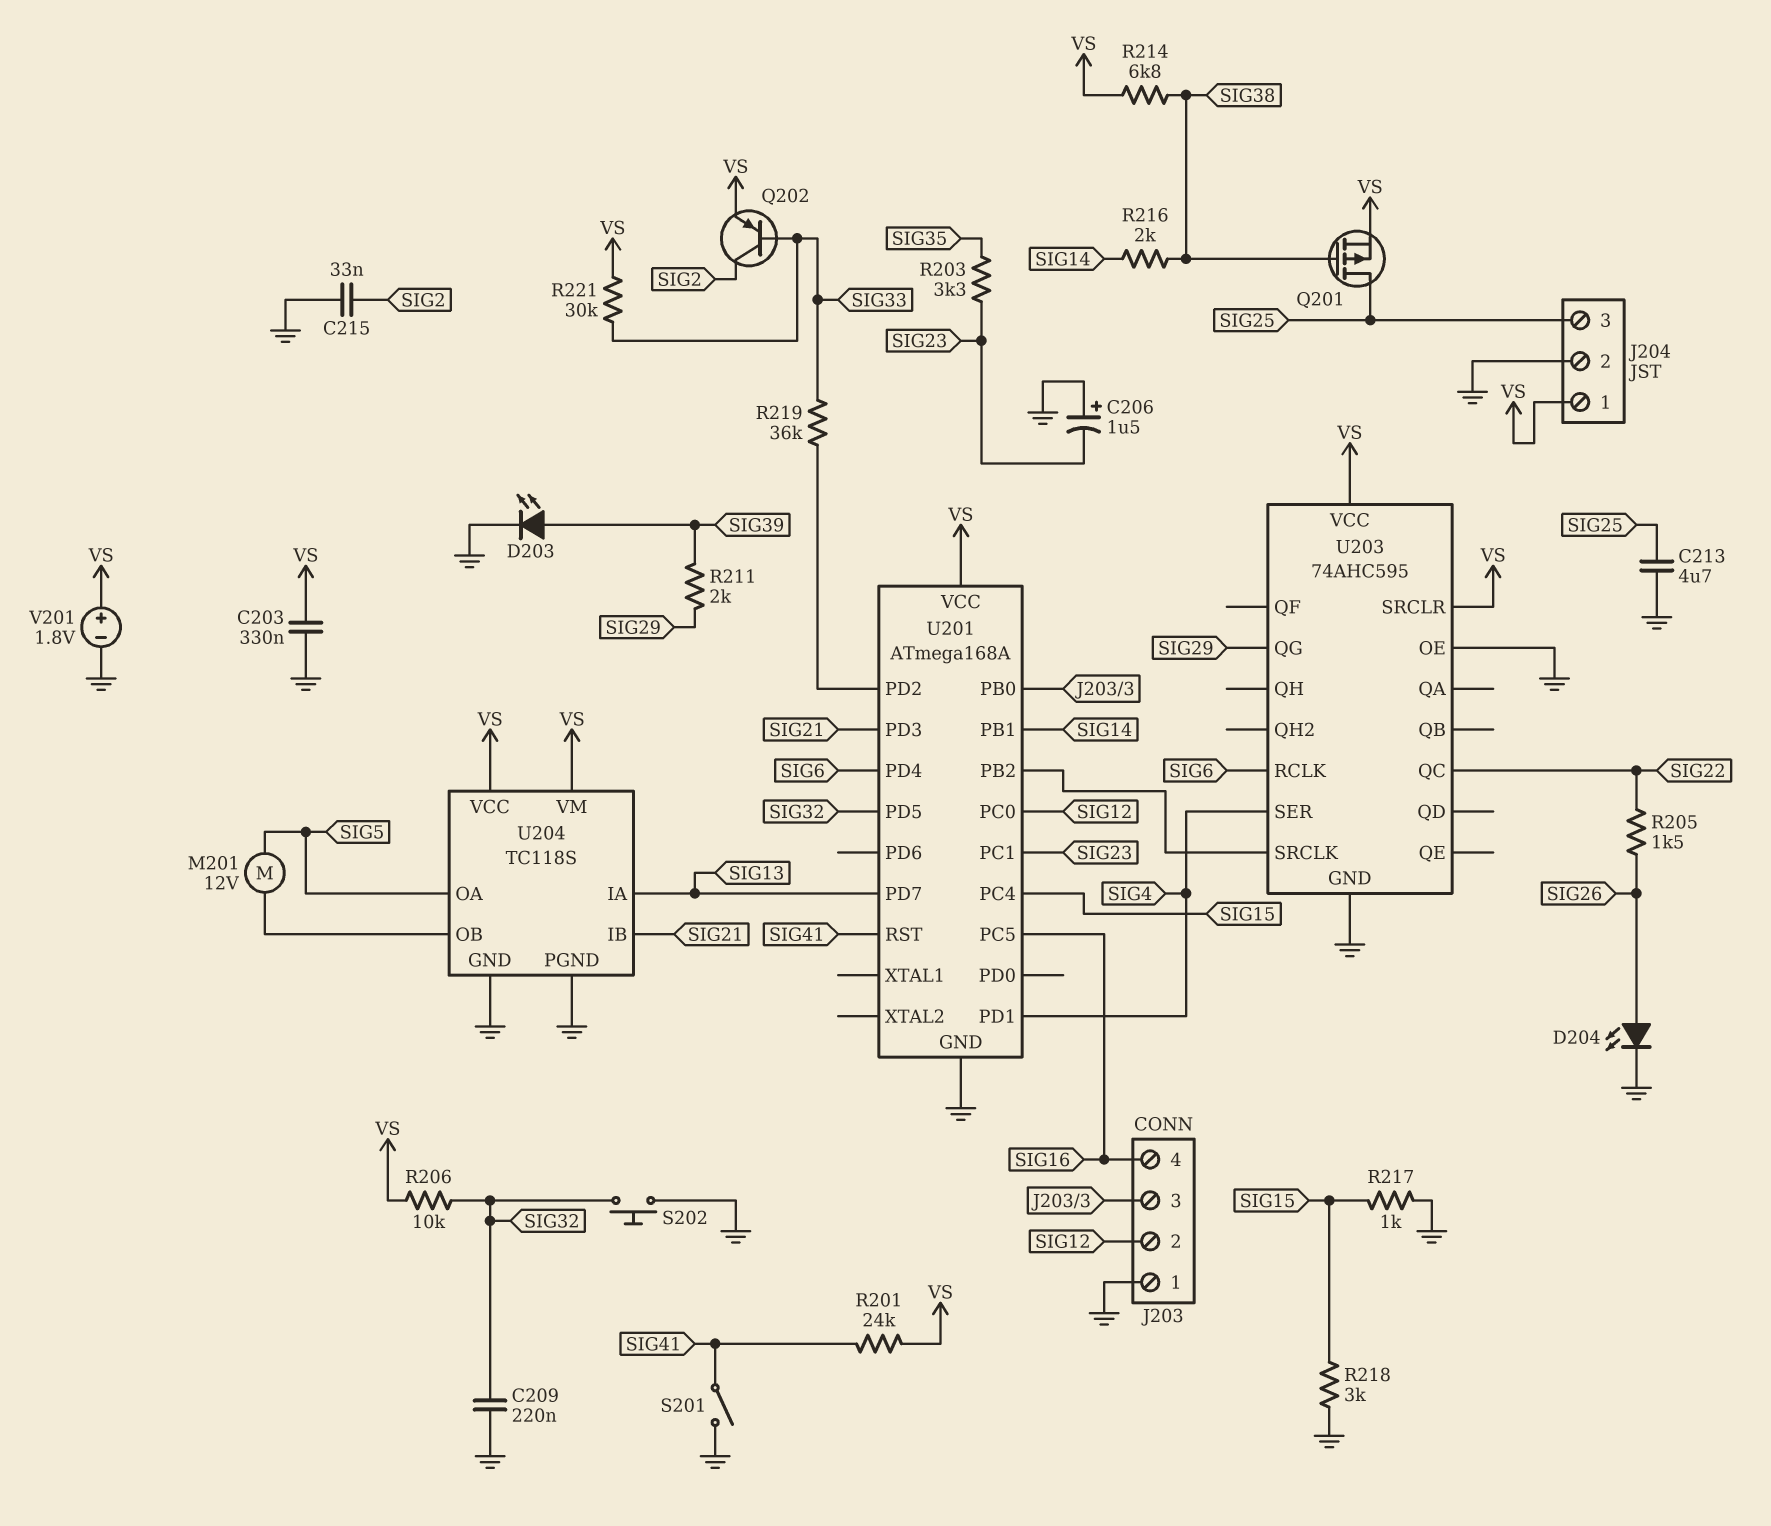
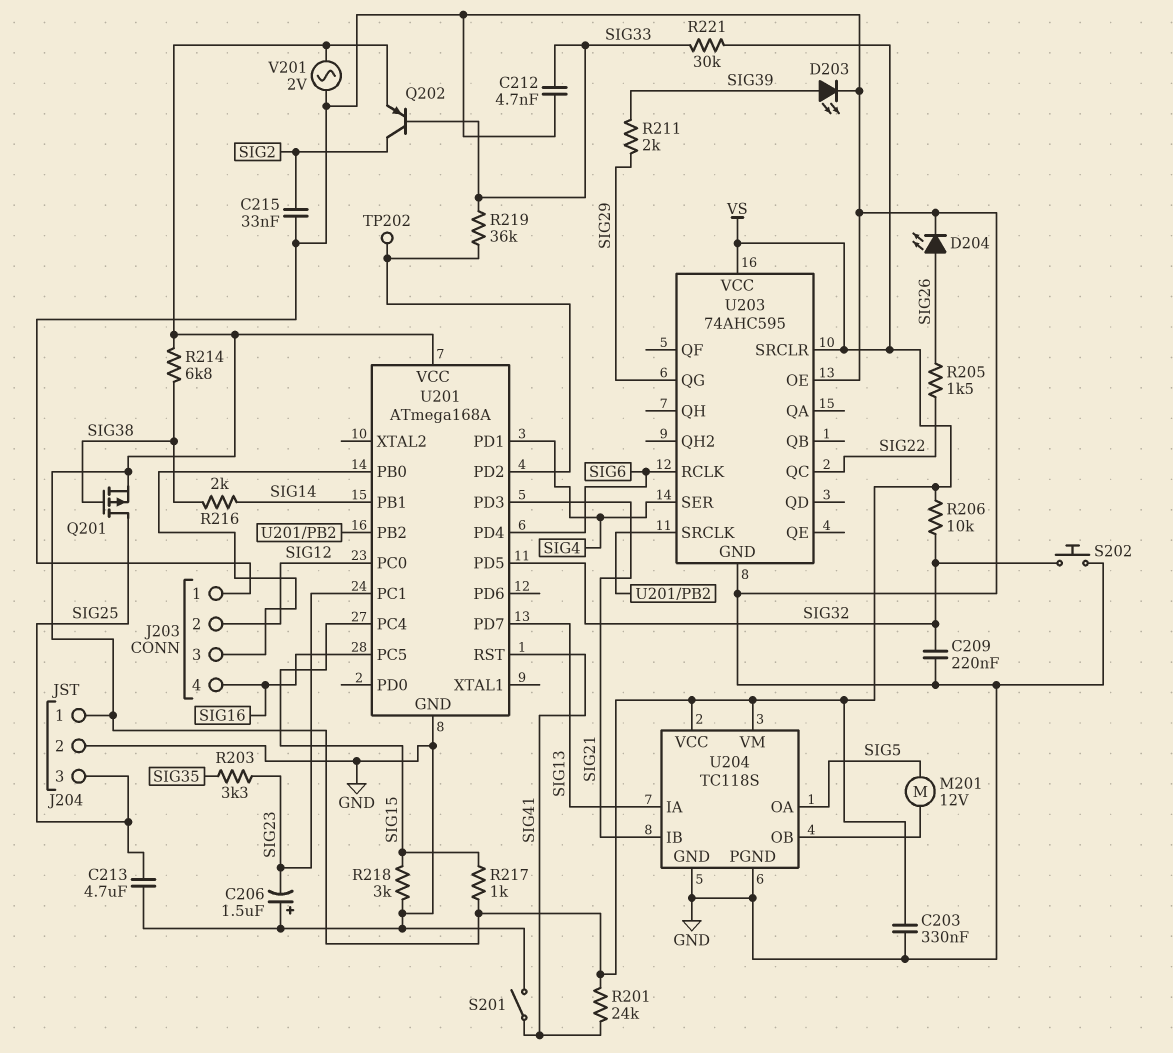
C212: none -> 4.7nF (GND, SIG33)
R217: 1k (GND, SIG15) -> 1k (SIG15, VS)
TP202: none -> test point (U201/PD2)
V201: 1.8V (plus VS, minus GND) -> AC 2V (GND, VS)

